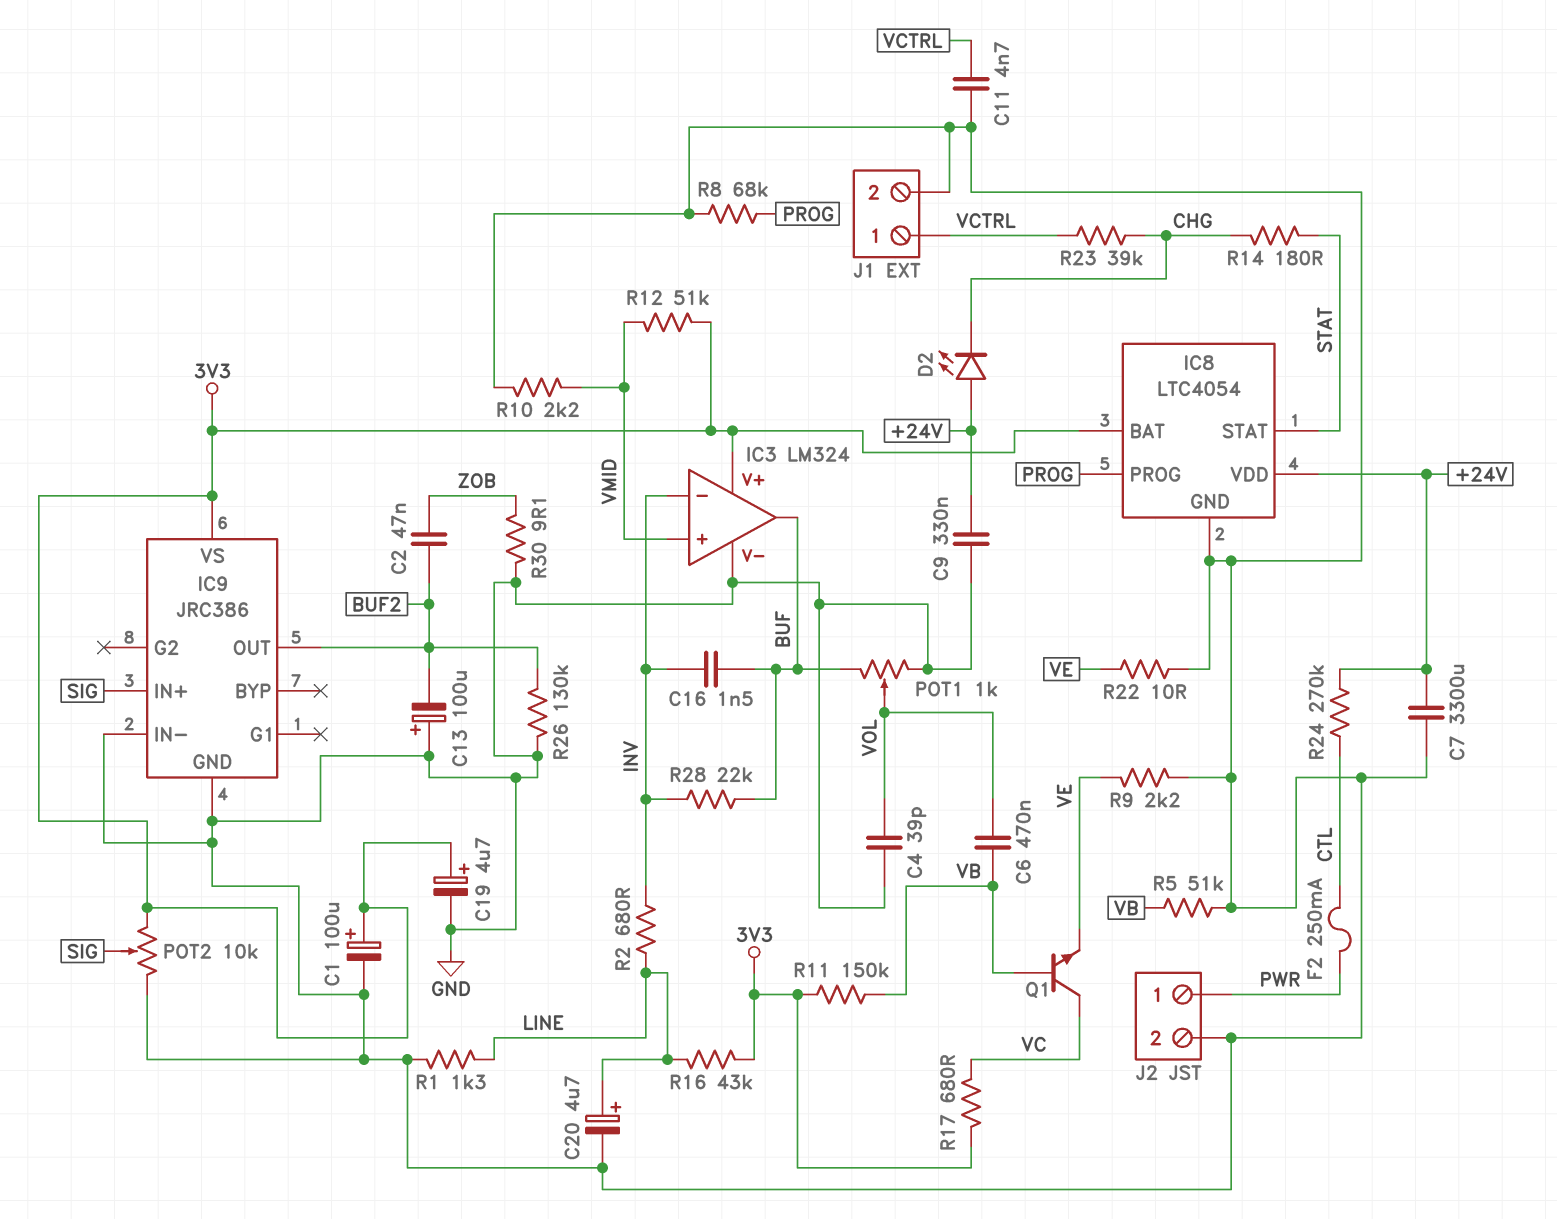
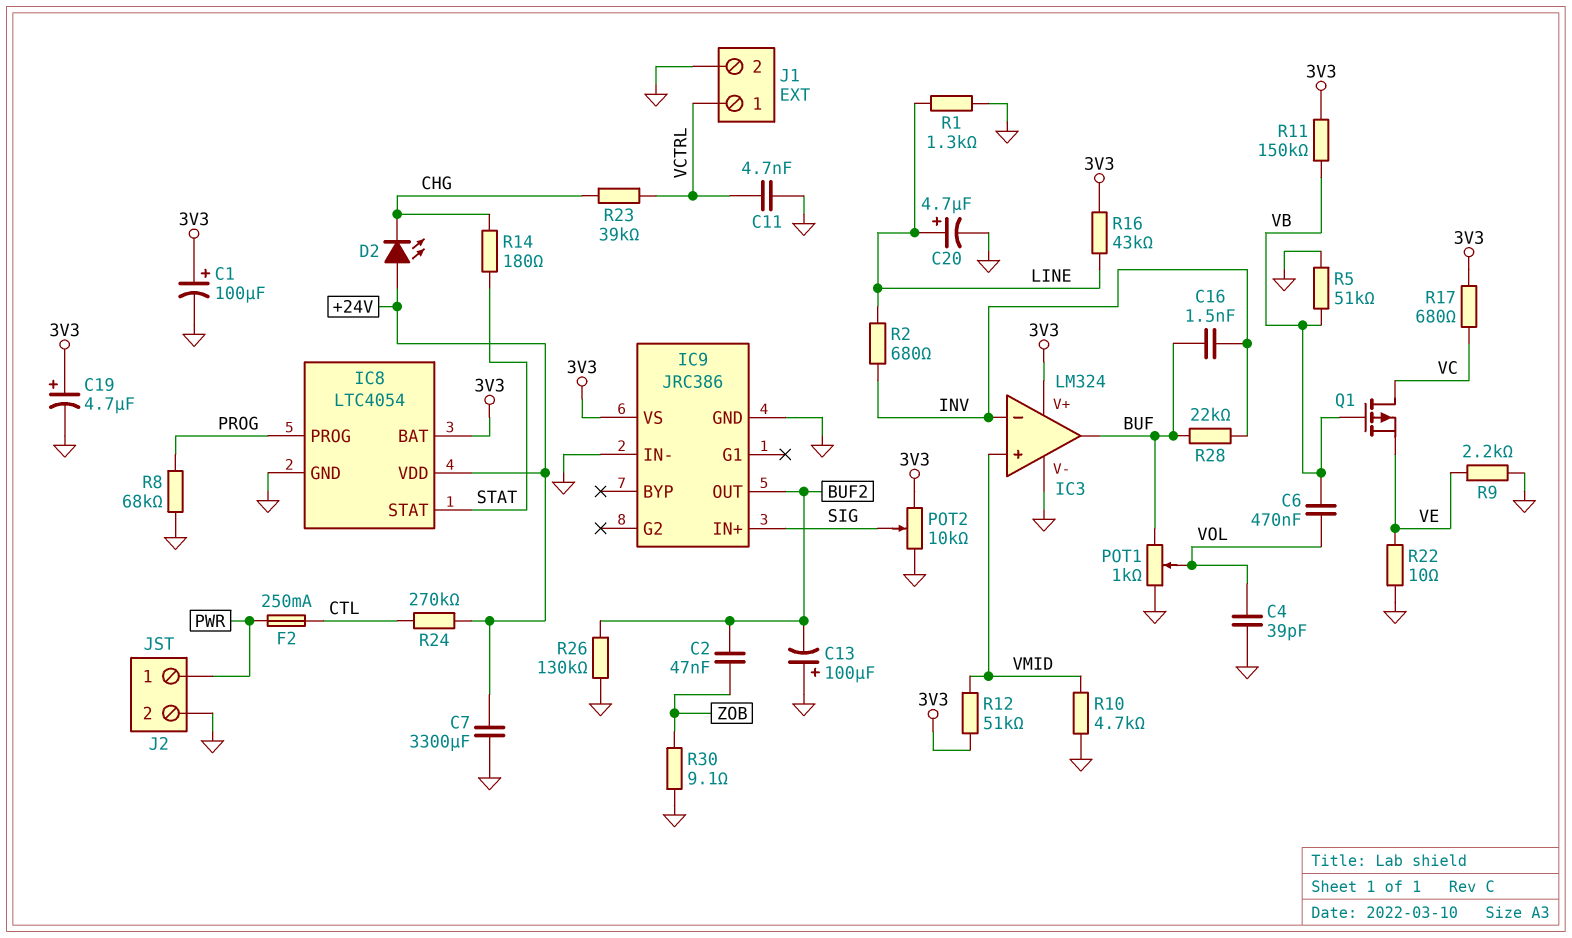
C9: 330nF (+24V, GND) -> none
Q1: NPN (B VB, C VC, E VE) -> PMOS (G VB, D VC, S VE)
R10: 2.2k (GND, VMID) -> 4.7k (GND, VMID)

